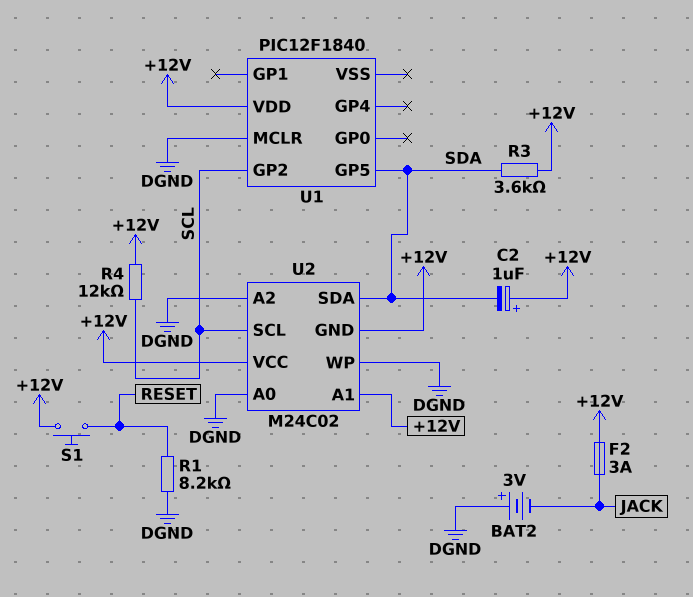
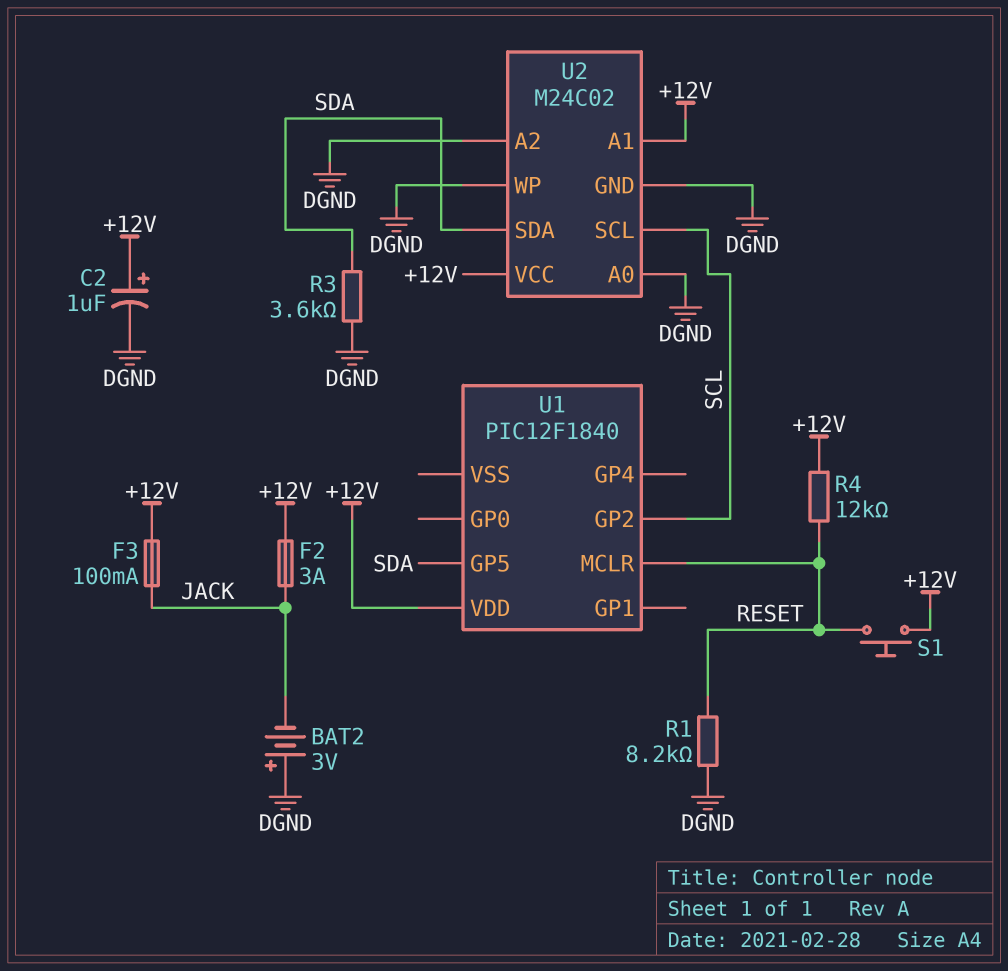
C2: 1uF (plus +12V, minus SDA) -> 1uF (plus +12V, minus DGND)
F3: none -> 100mA (+12V, JACK)
R3: 3.6k (+12V, SDA) -> 3.6k (DGND, SDA)
R4: 12k (+12V, SCL) -> 12k (+12V, RESET)
U1 pin MCLR: DGND -> RESET
U2 pin GND: +12V -> DGND

